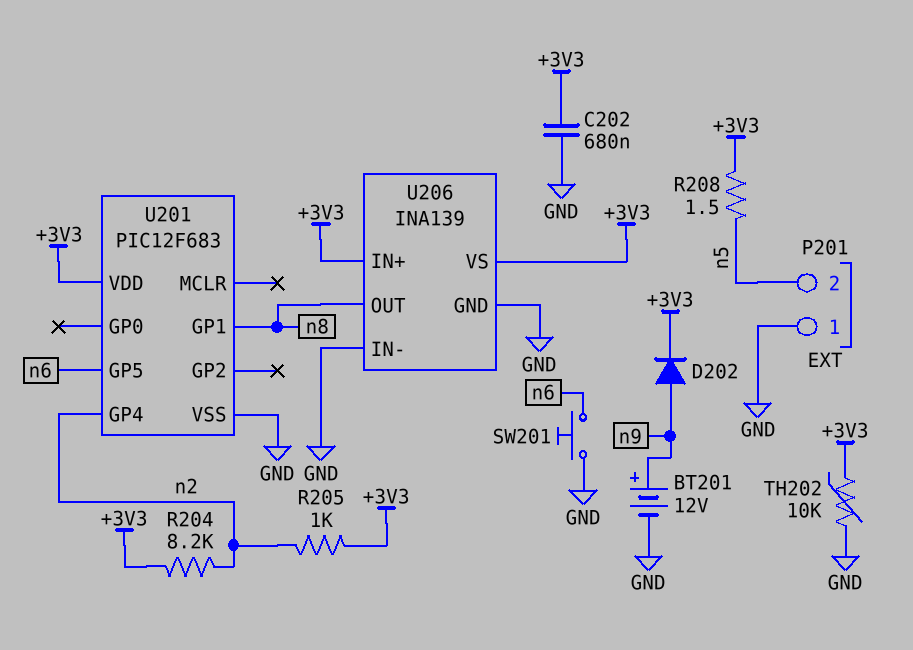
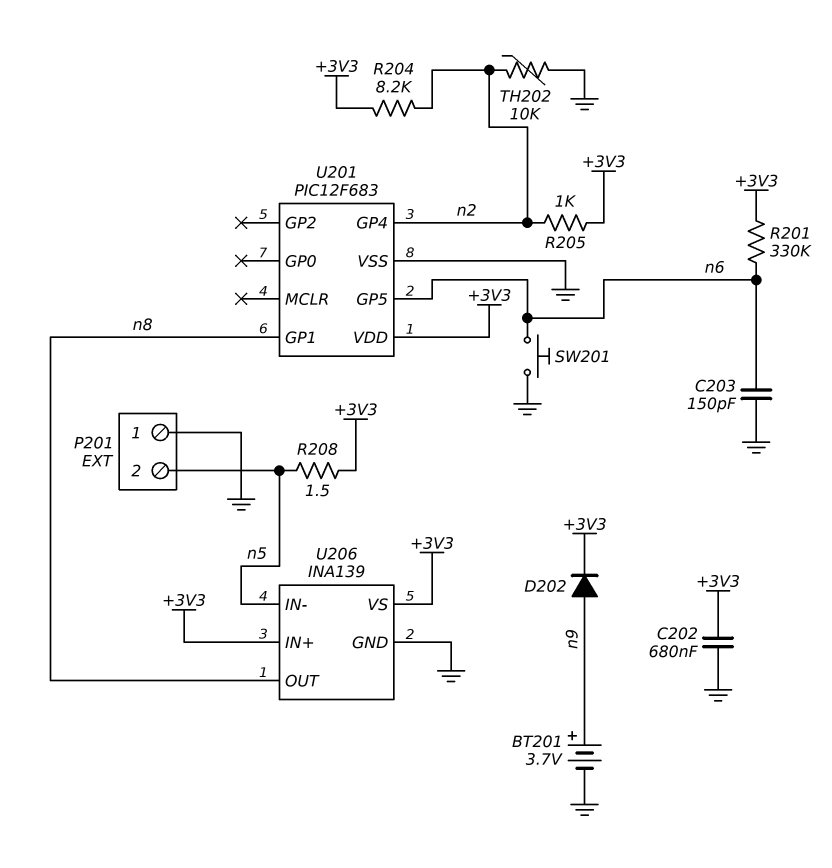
BT201: 12V (plus n9, minus GND) -> 3.7V (plus n9, minus GND)
C203: none -> 150pF (GND, n6)
R201: none -> 330k (+3V3, n6)
TH202: 10k (+3V3, GND) -> 10k (GND, n2)
U206 pin IN-: GND -> n5

